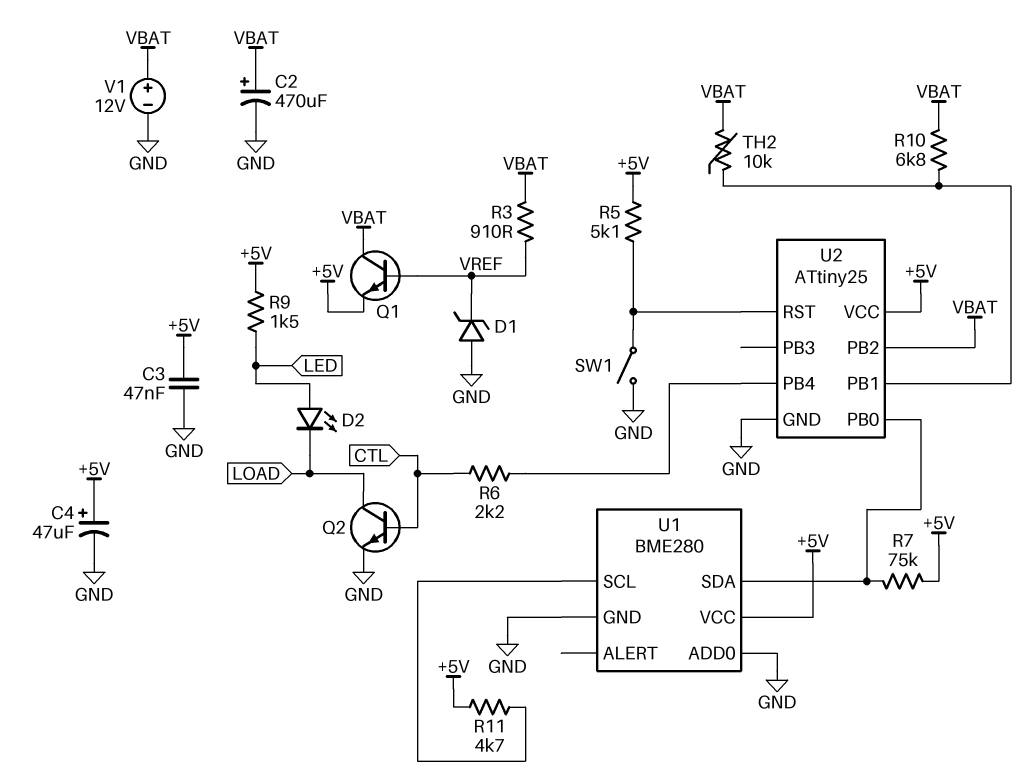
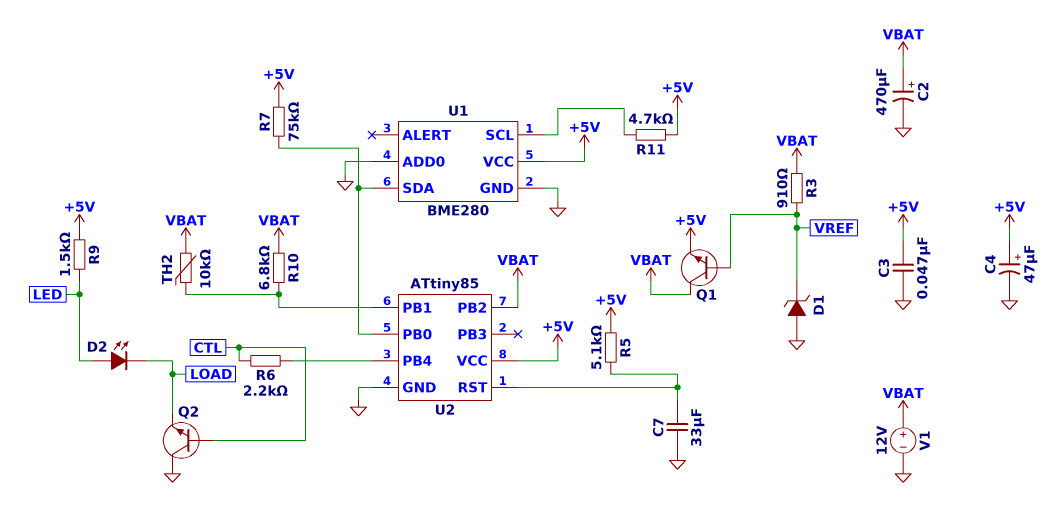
C7: none -> 33uF (GND, U2/RST)
Q2: NPN (B CTL, C LOAD, E GND) -> NPN (B CTL, C GND, E LOAD)
SW1: switch (GND, U2/RST) -> none
U2: ATtiny25 -> ATtiny85

